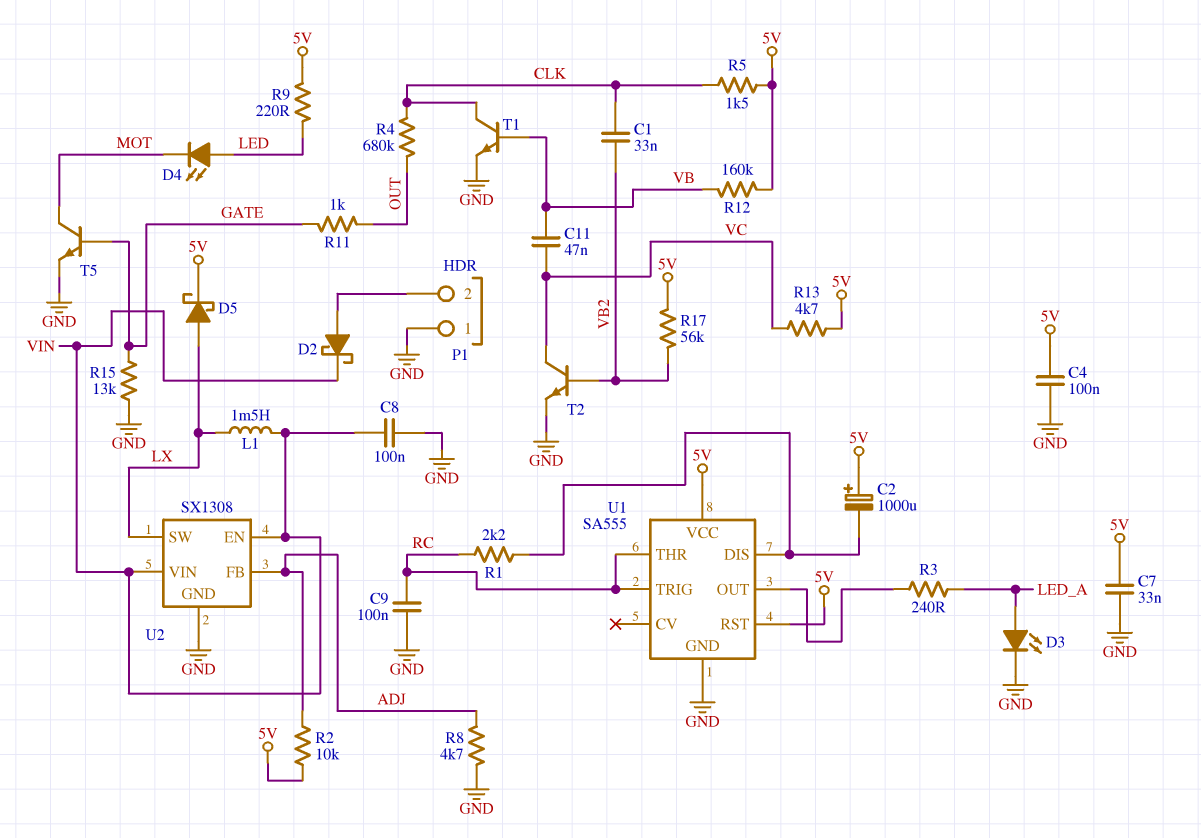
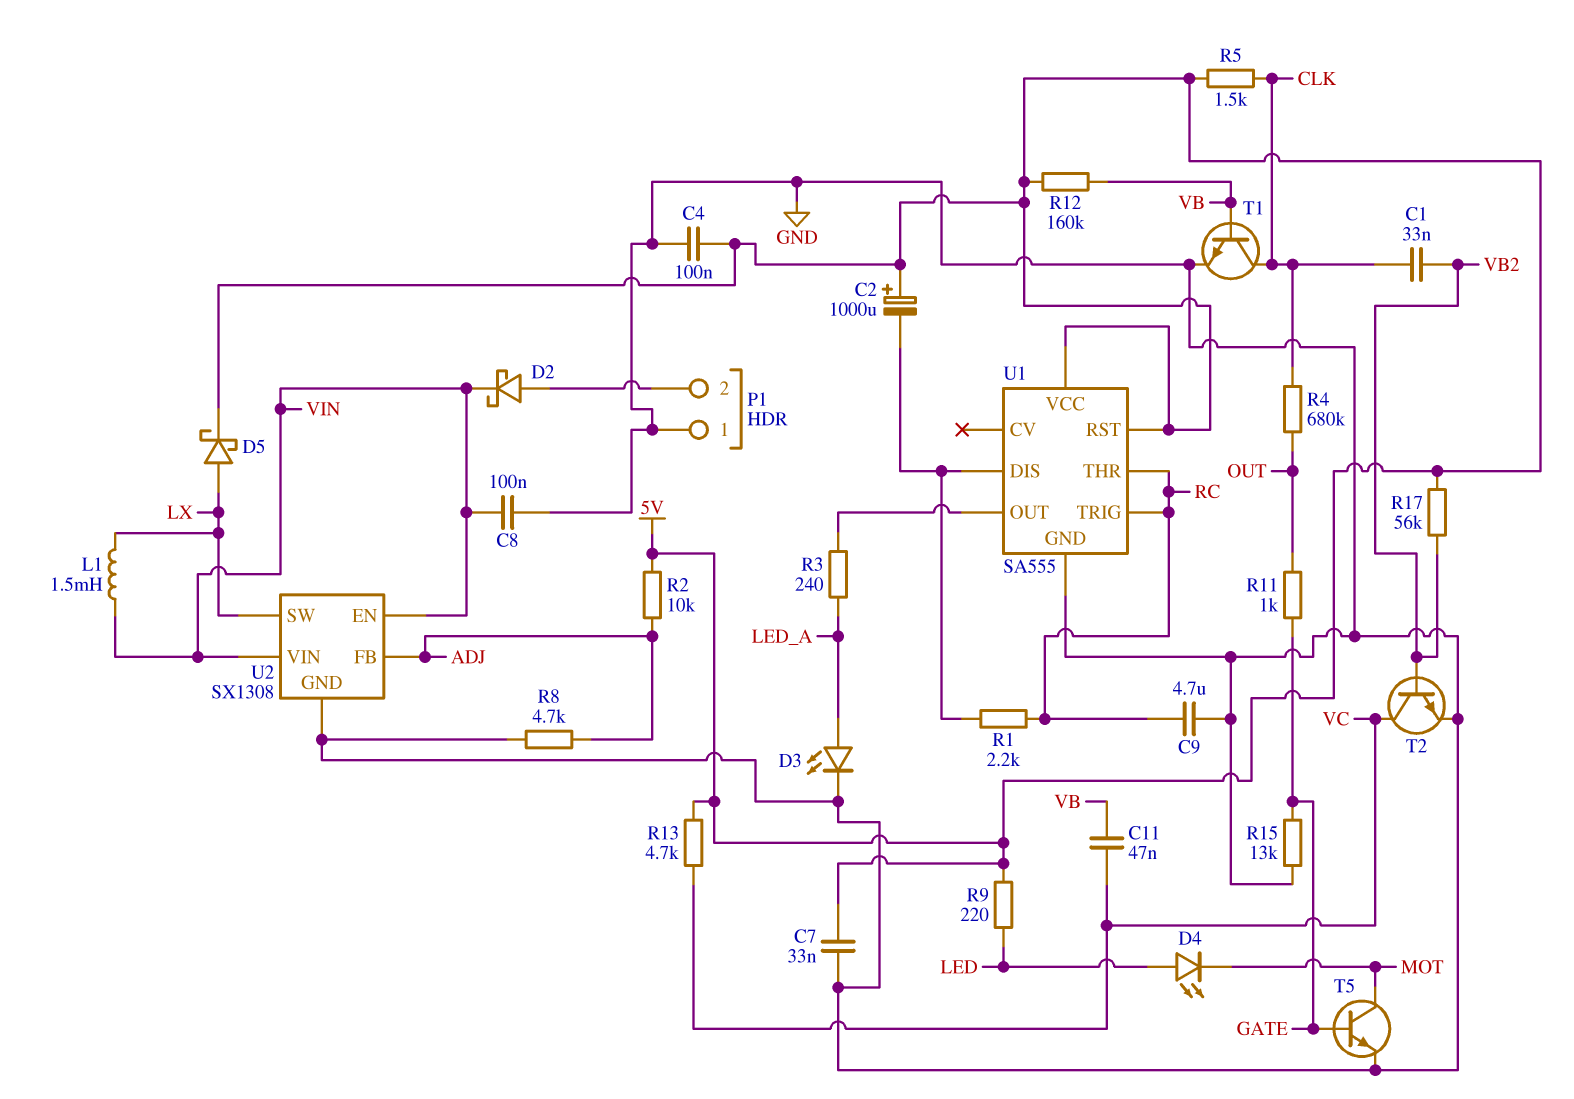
C9: 100nF (GND, RC) -> 4.7uF (GND, RC)

